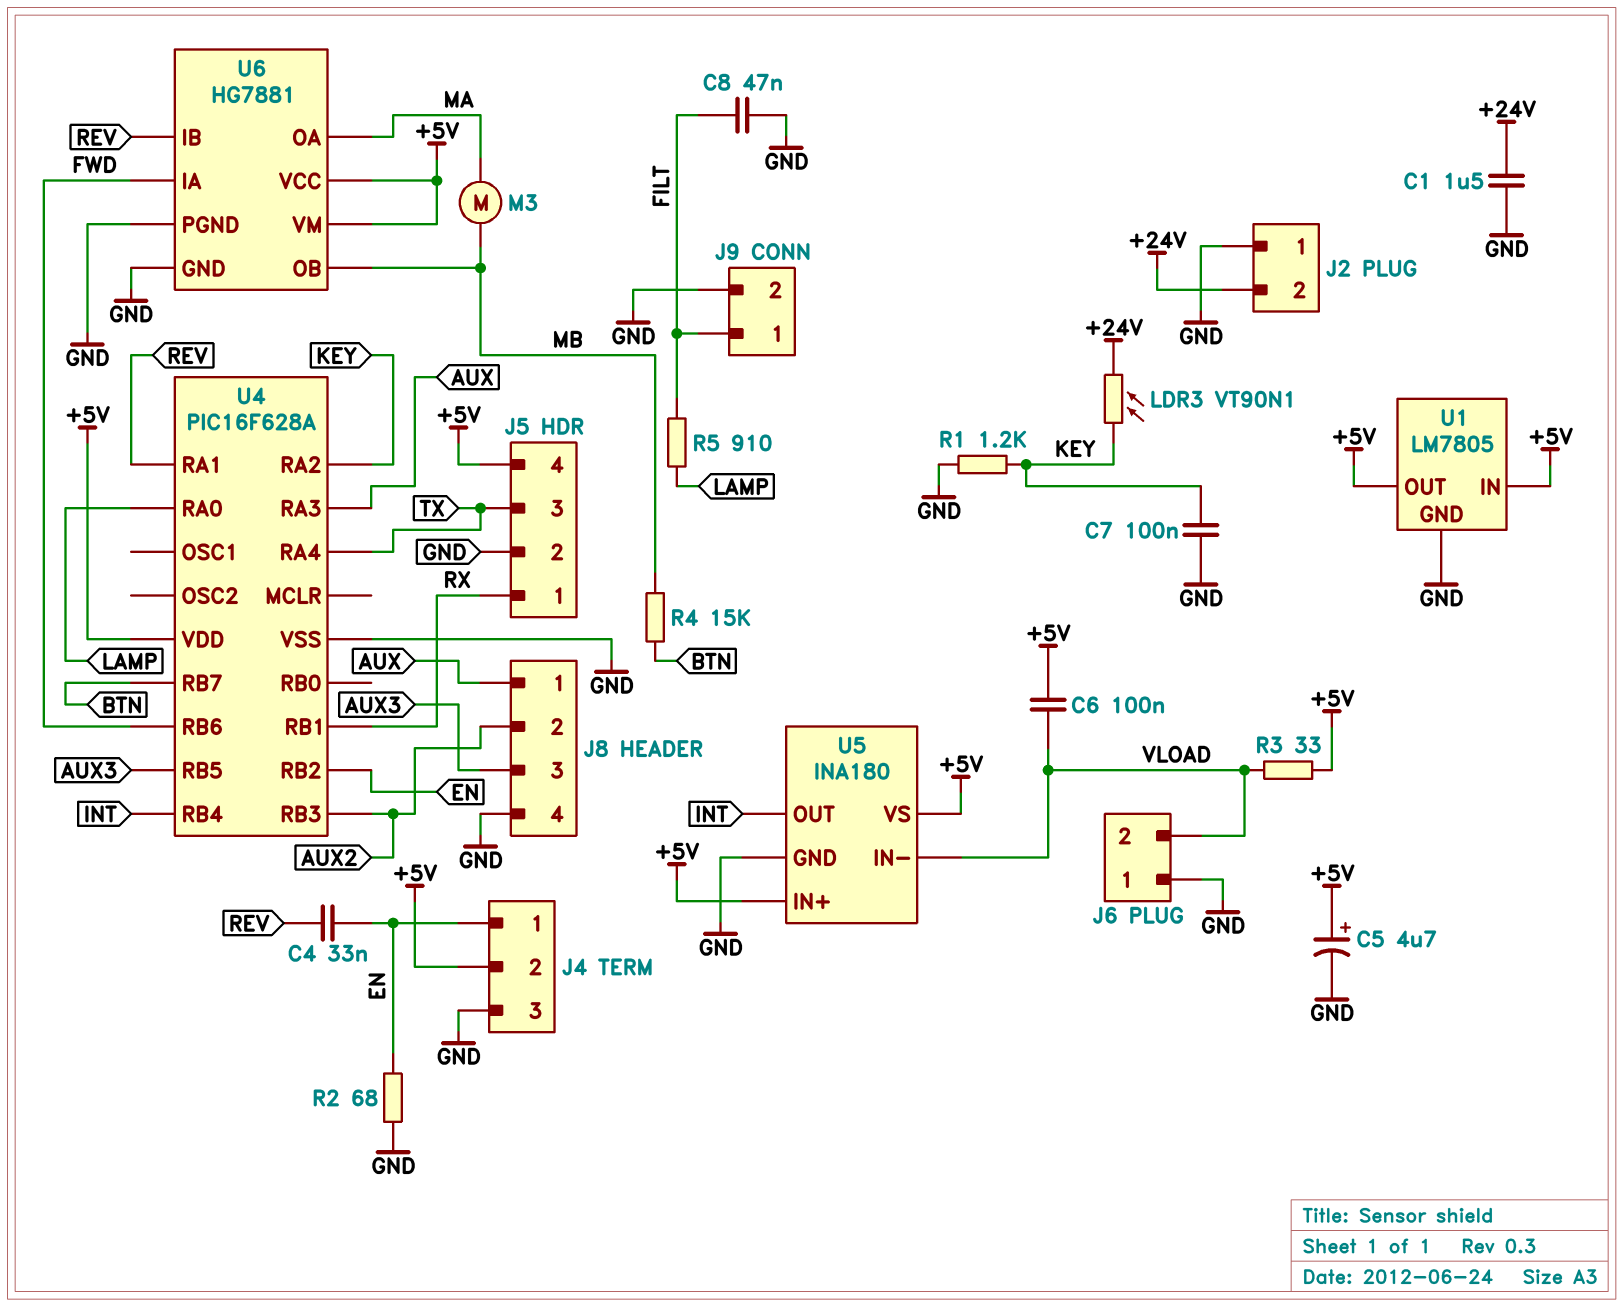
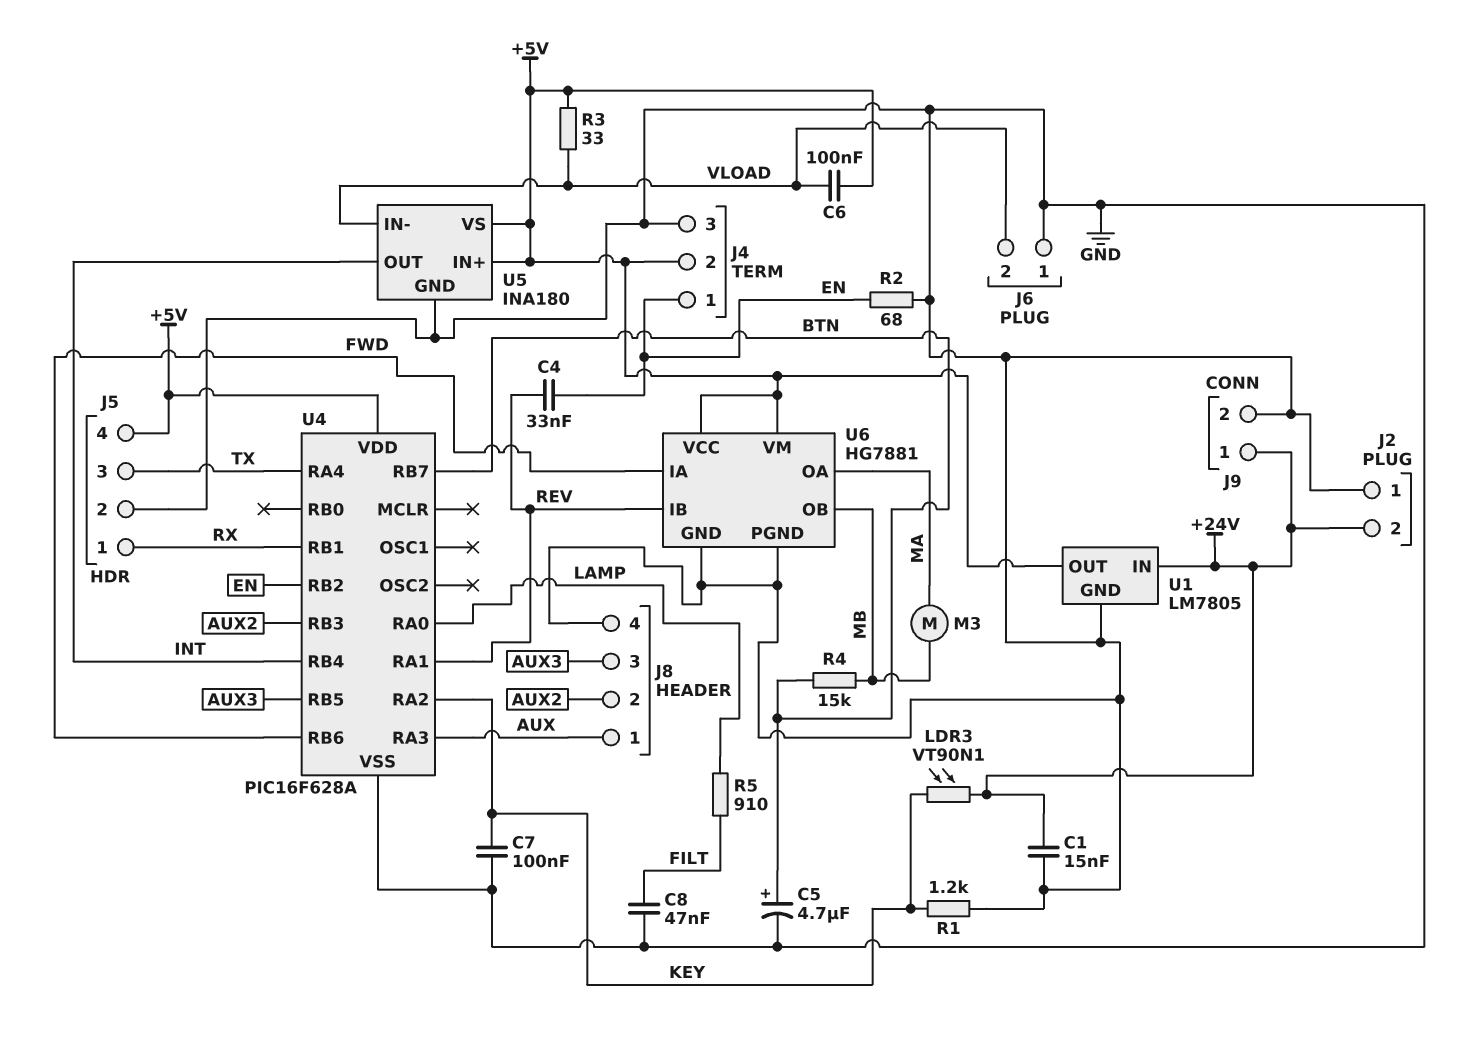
C1: 1.5uF (+24V, GND) -> 15nF (+24V, GND)
C5: 4.7uF (plus +5V, minus GND) -> 4.7uF (plus BTN, minus GND)
J9 pin 1: FILT -> +24V
U1 pin IN: +5V -> +24V

